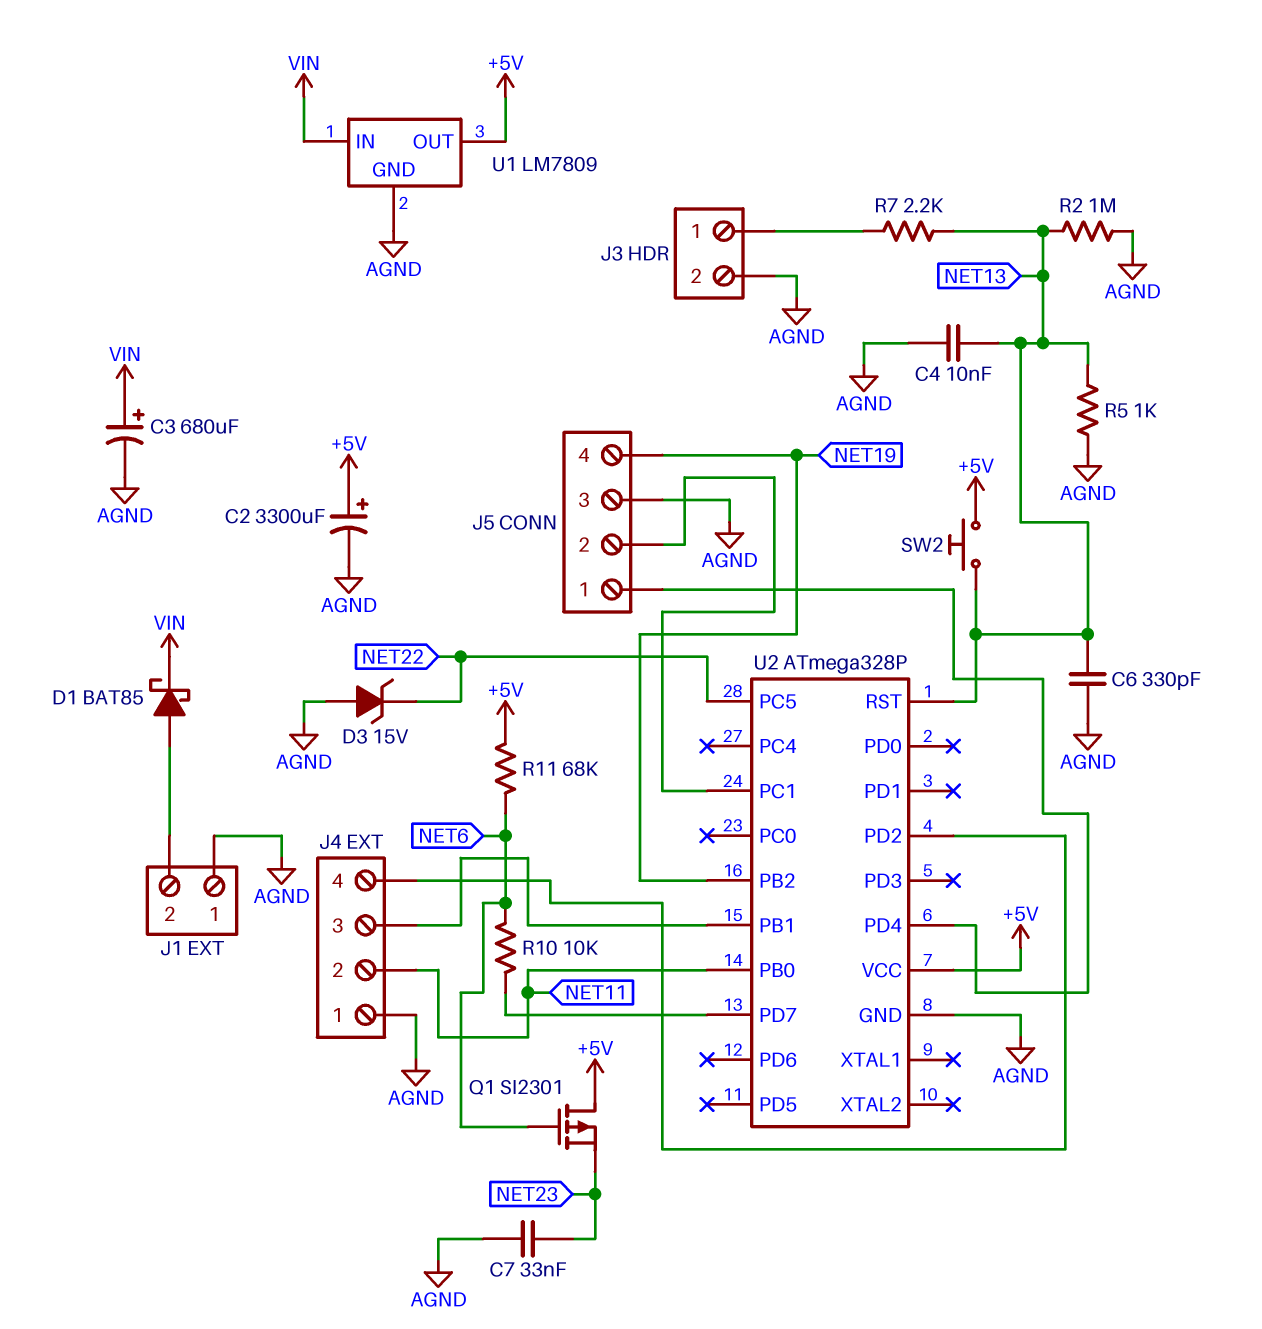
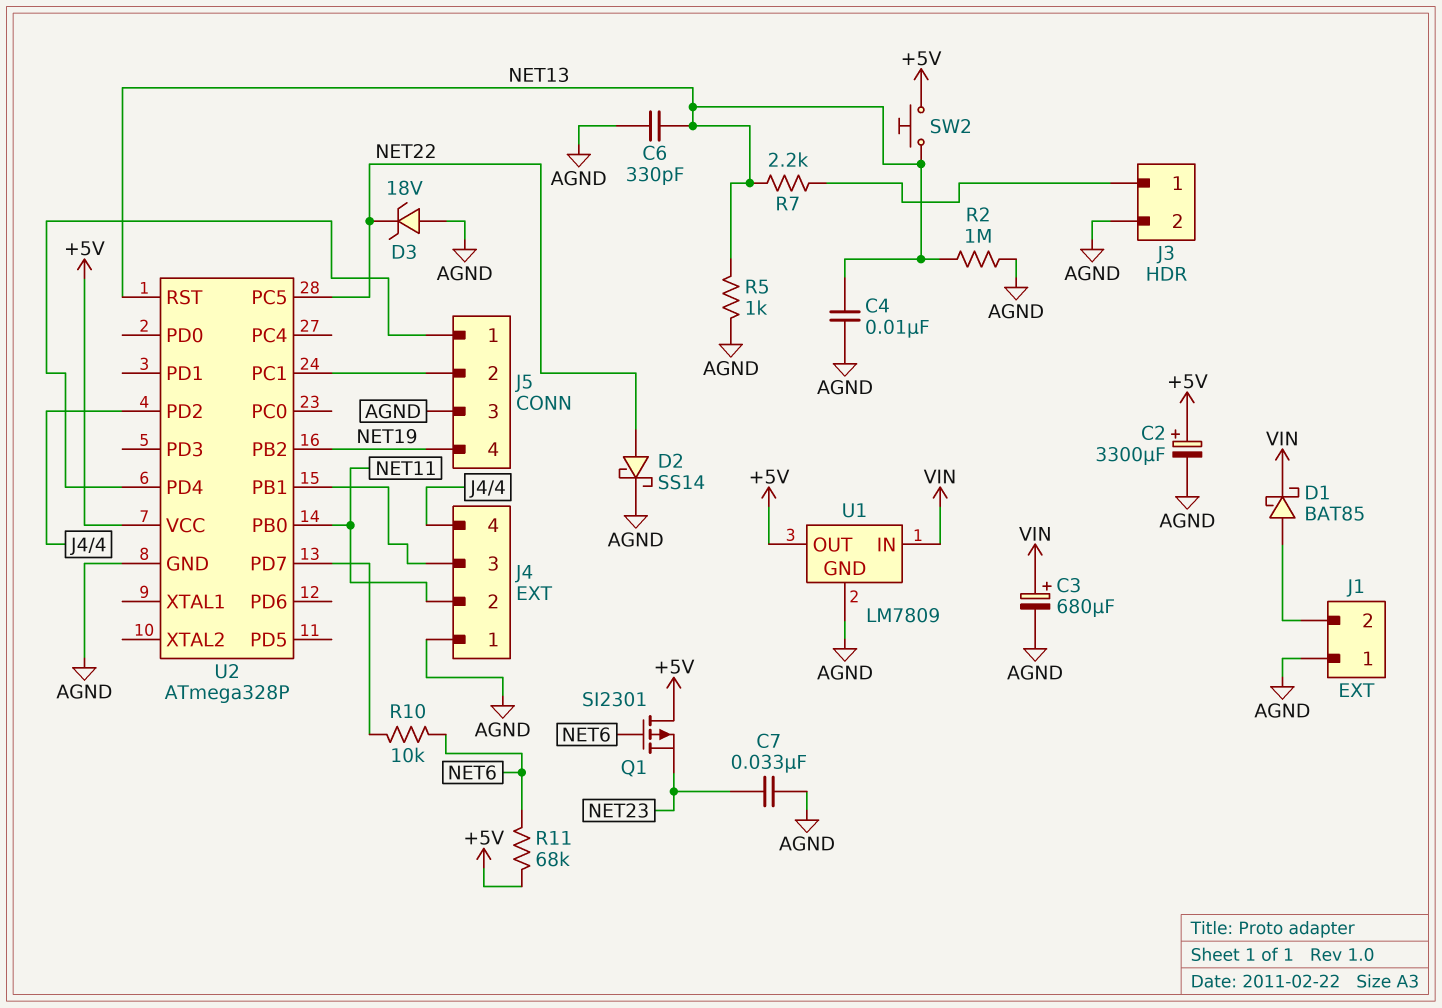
D2: none -> schottky SS14 (A NET22, K AGND)
D3: zener 15V (A AGND, K NET22) -> zener 18V (A AGND, K NET22)

